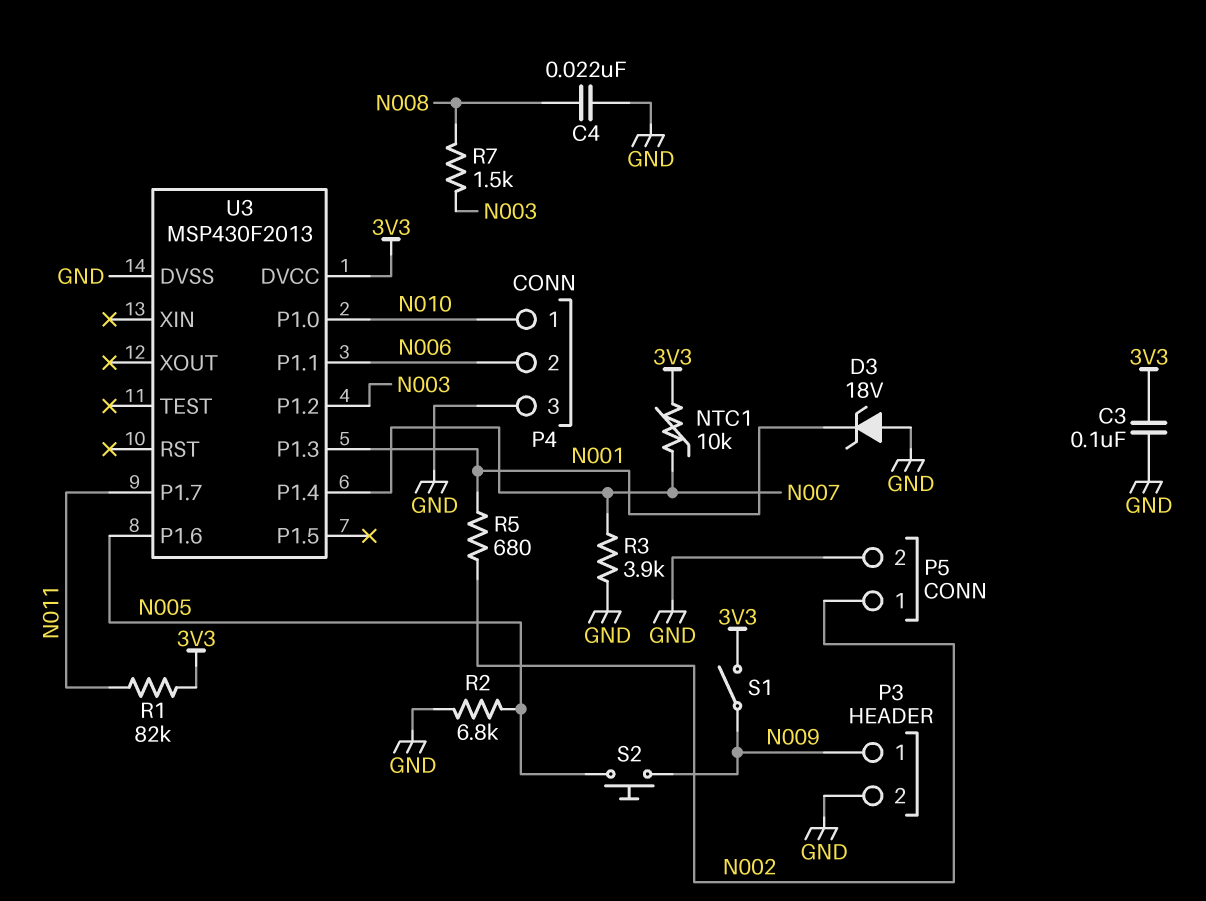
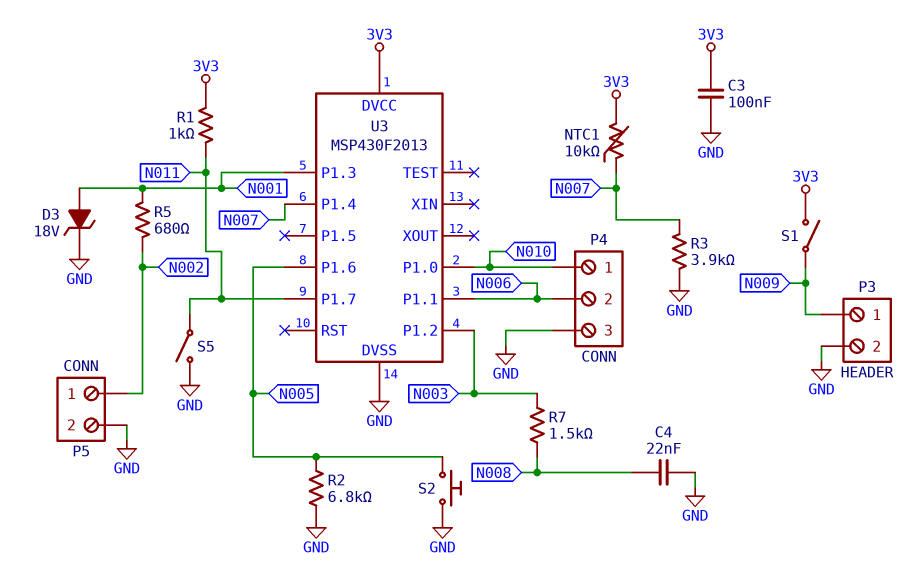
D3: zener 18V (A GND, K N001) -> zener 18V (A N001, K GND)
R1: 82k (3V3, N011) -> 1k (3V3, N011)
S2: button (N005, N009) -> button (GND, N005)
S5: none -> switch (GND, N011)

